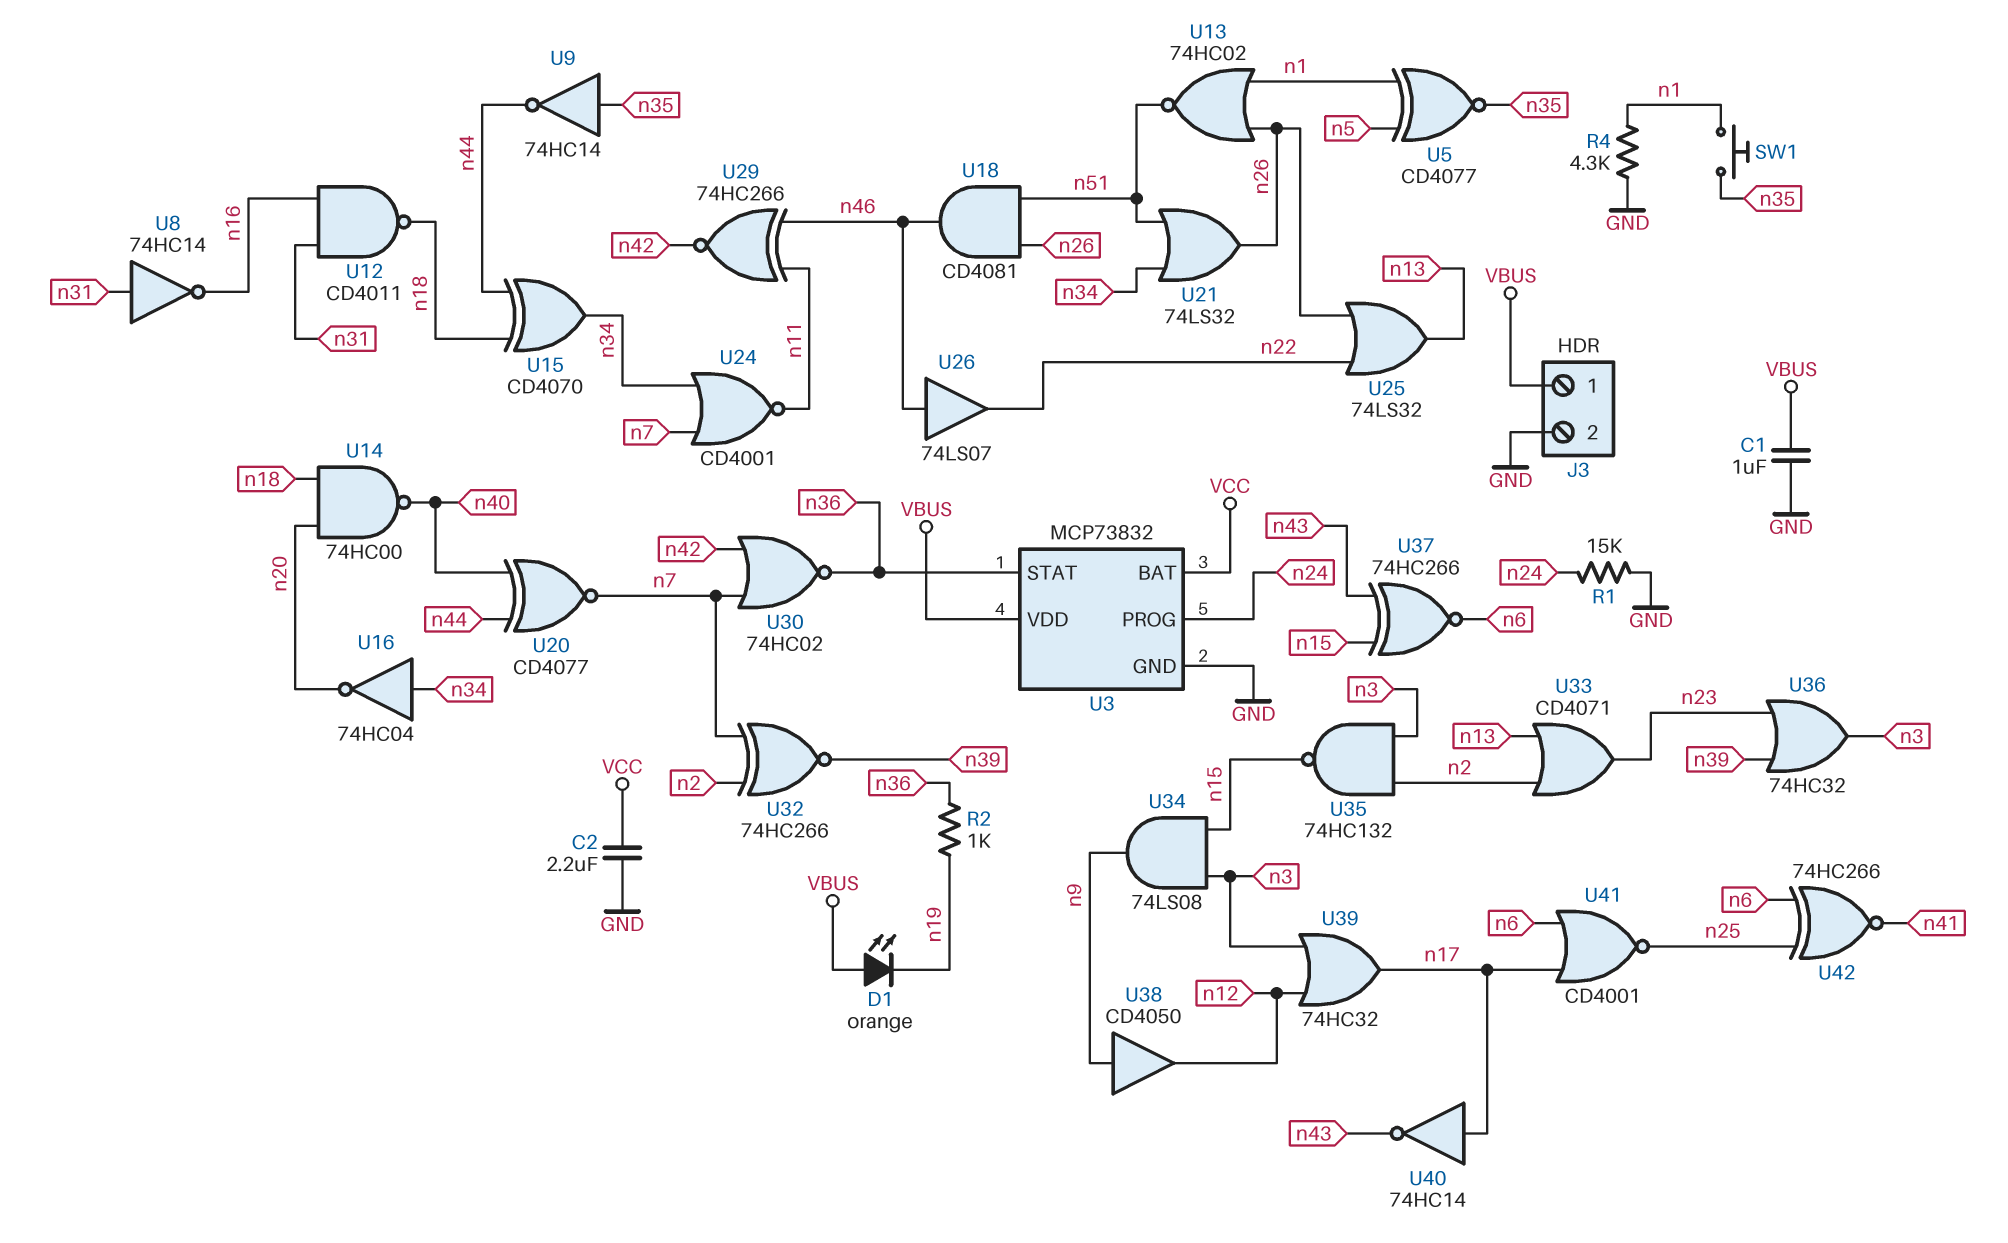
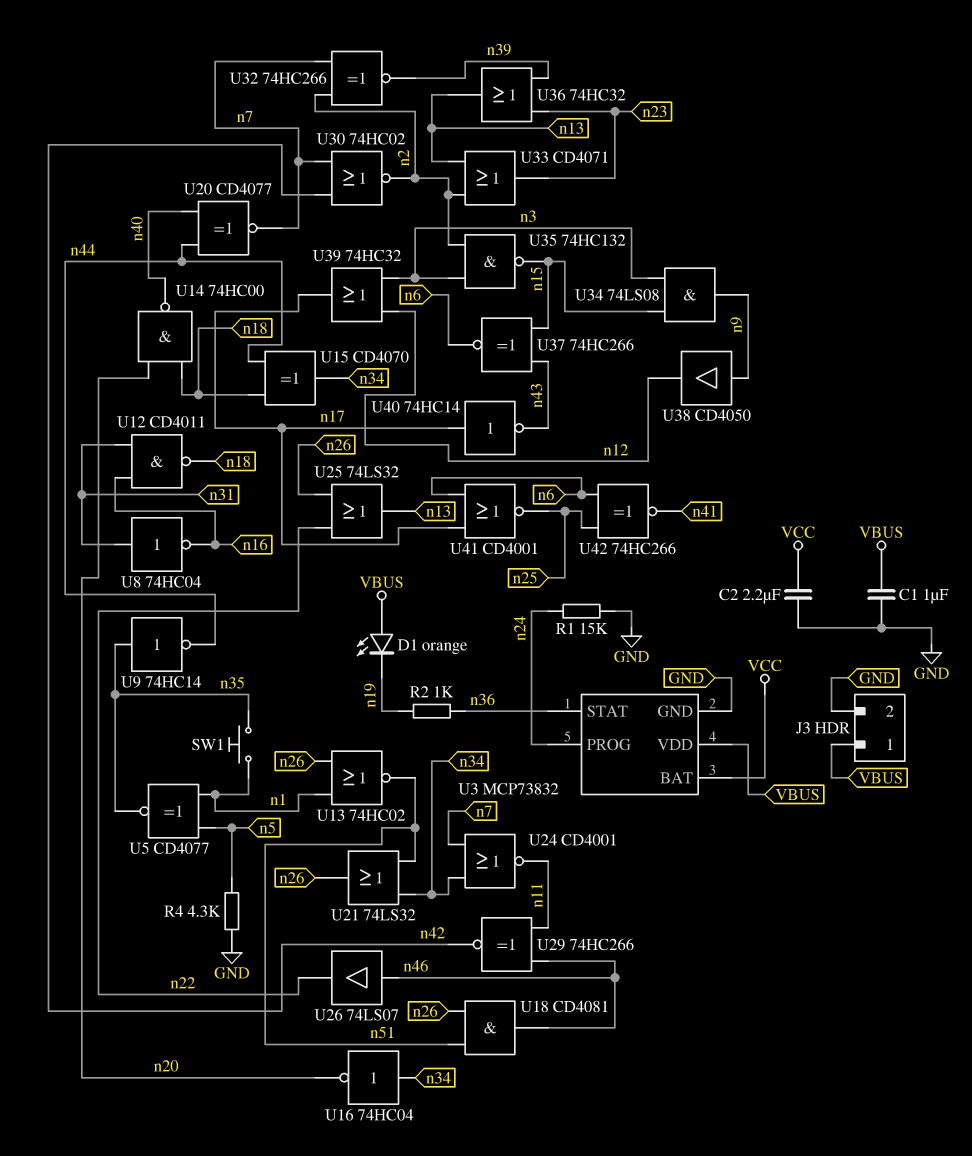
R4: 4.3k (GND, n1) -> 4.3k (GND, n5)
U8: NOT 74HC14 (in n31, out n16) -> NOT 74HC04 (in n31, out n16)
U30: NOR 74HC02 (in n7, in n42, out n36) -> NOR 74HC02 (in n7, in n42, out n2)
U36: OR 74HC32 (in n23, in n39, out n3) -> OR 74HC32 (in n23, in n39, out n13)

